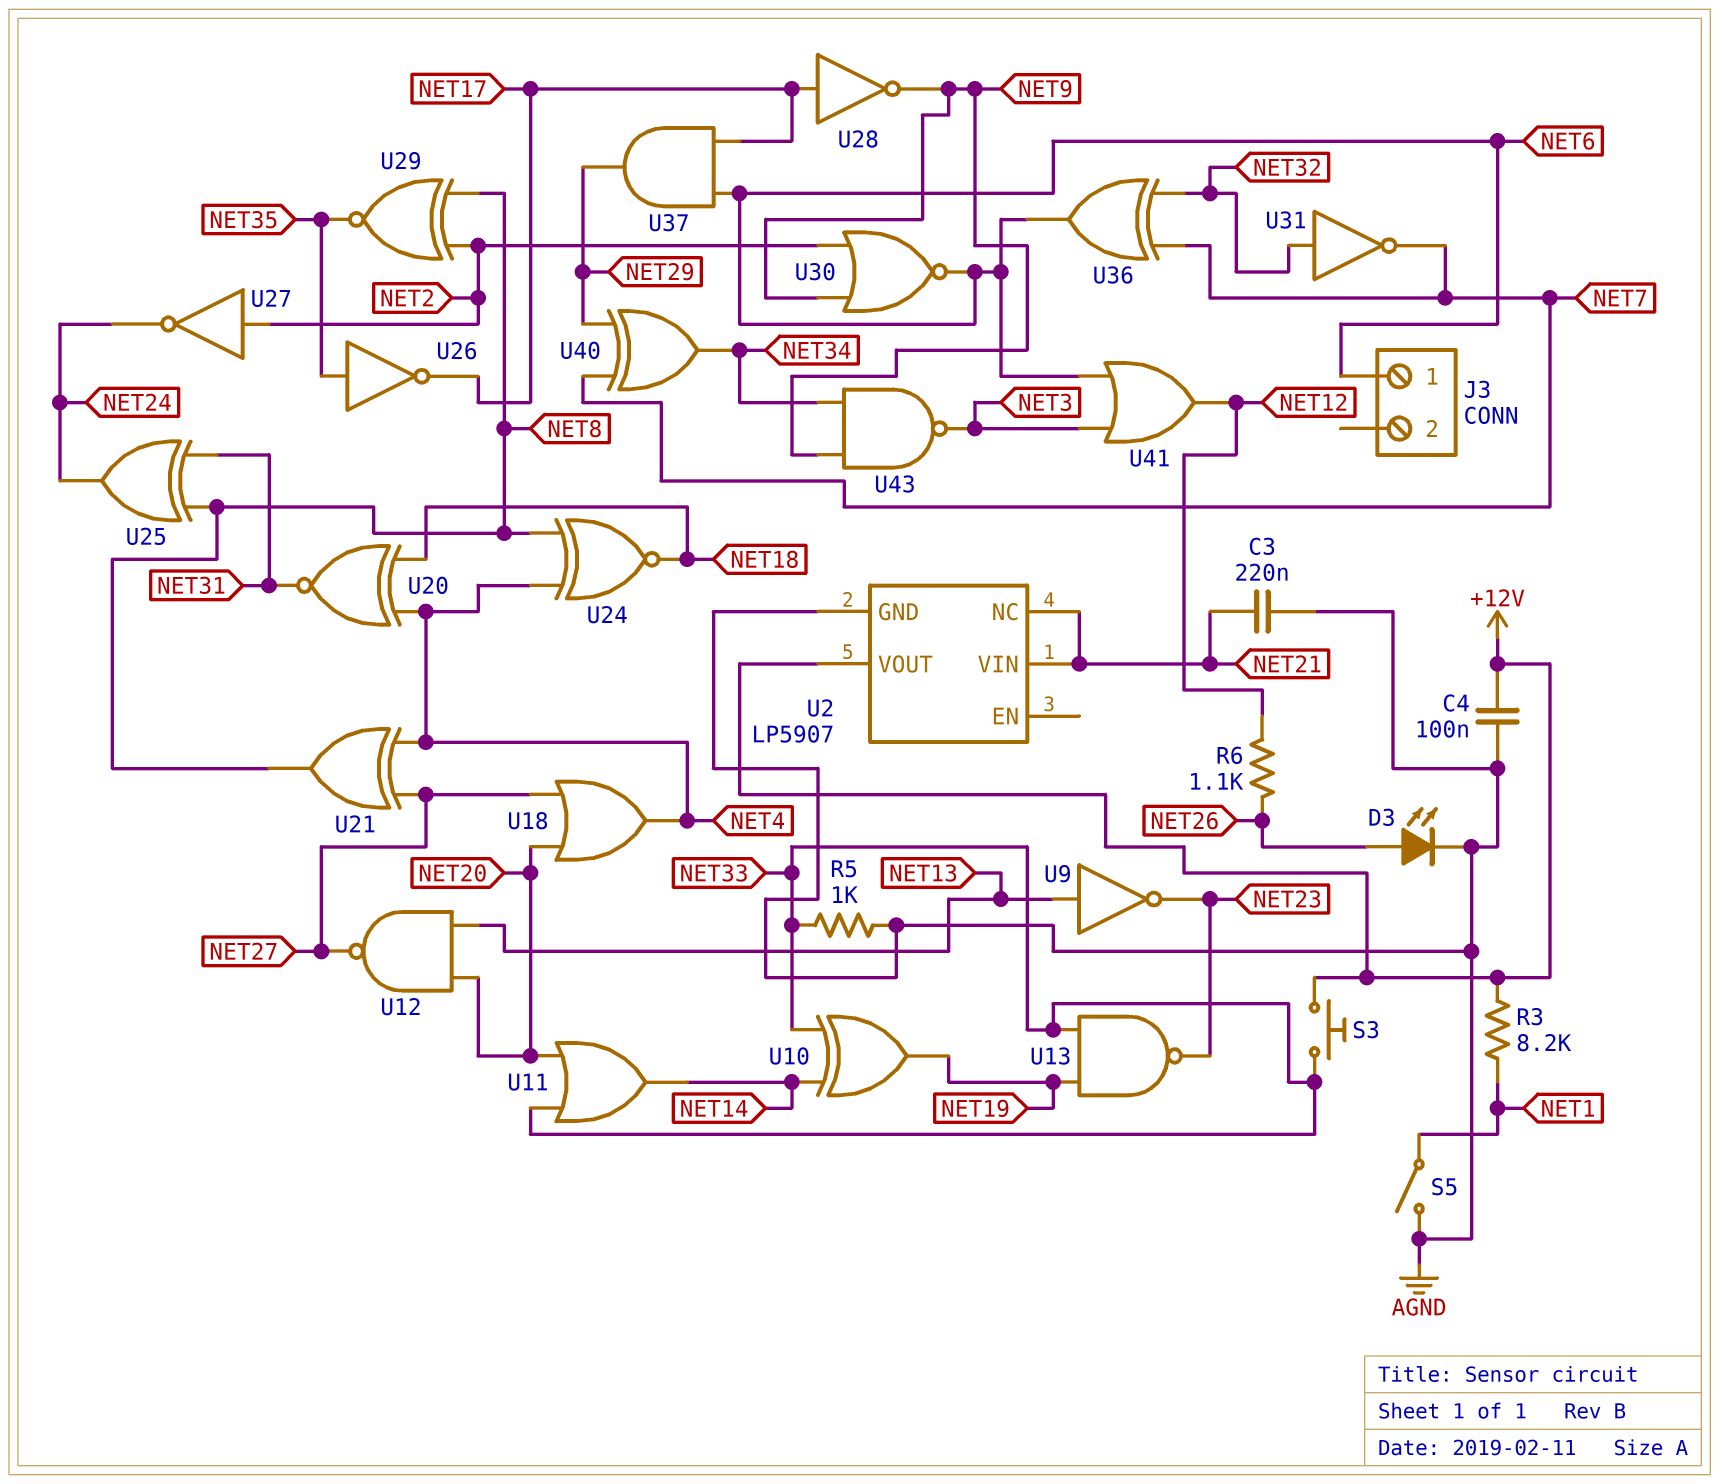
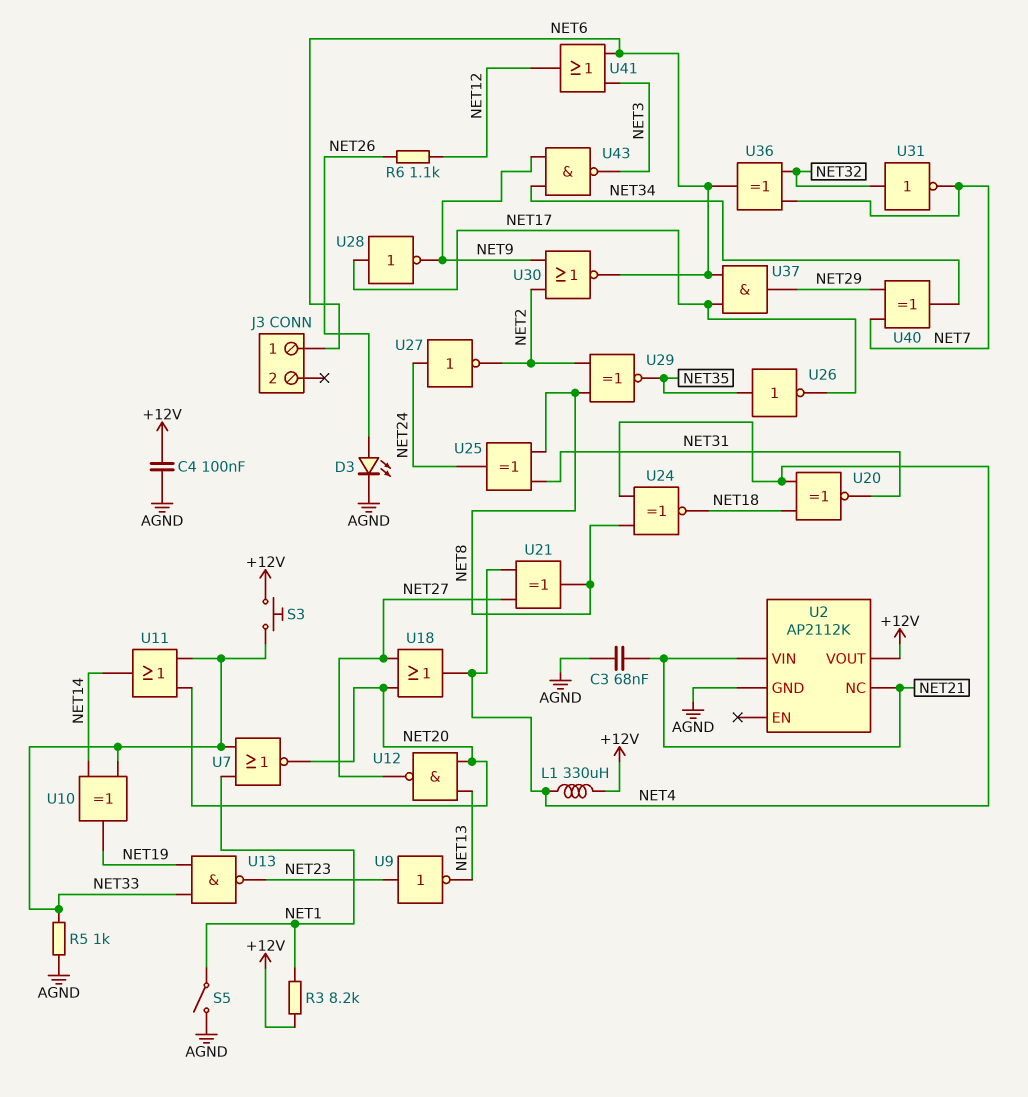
C3: 220nF (AGND, NET21) -> 68nF (AGND, NET21)
L1: none -> 330uH (+12V, NET4)
U2: LP5907 -> AP2112K
U7: none -> NOR (in NET1, in NET33, out NET20)
U9: NOT (in NET13, out NET23) -> NOT (in NET23, out NET13)
U27: NOT (in NET2, out NET24) -> NOT (in NET24, out NET2)

